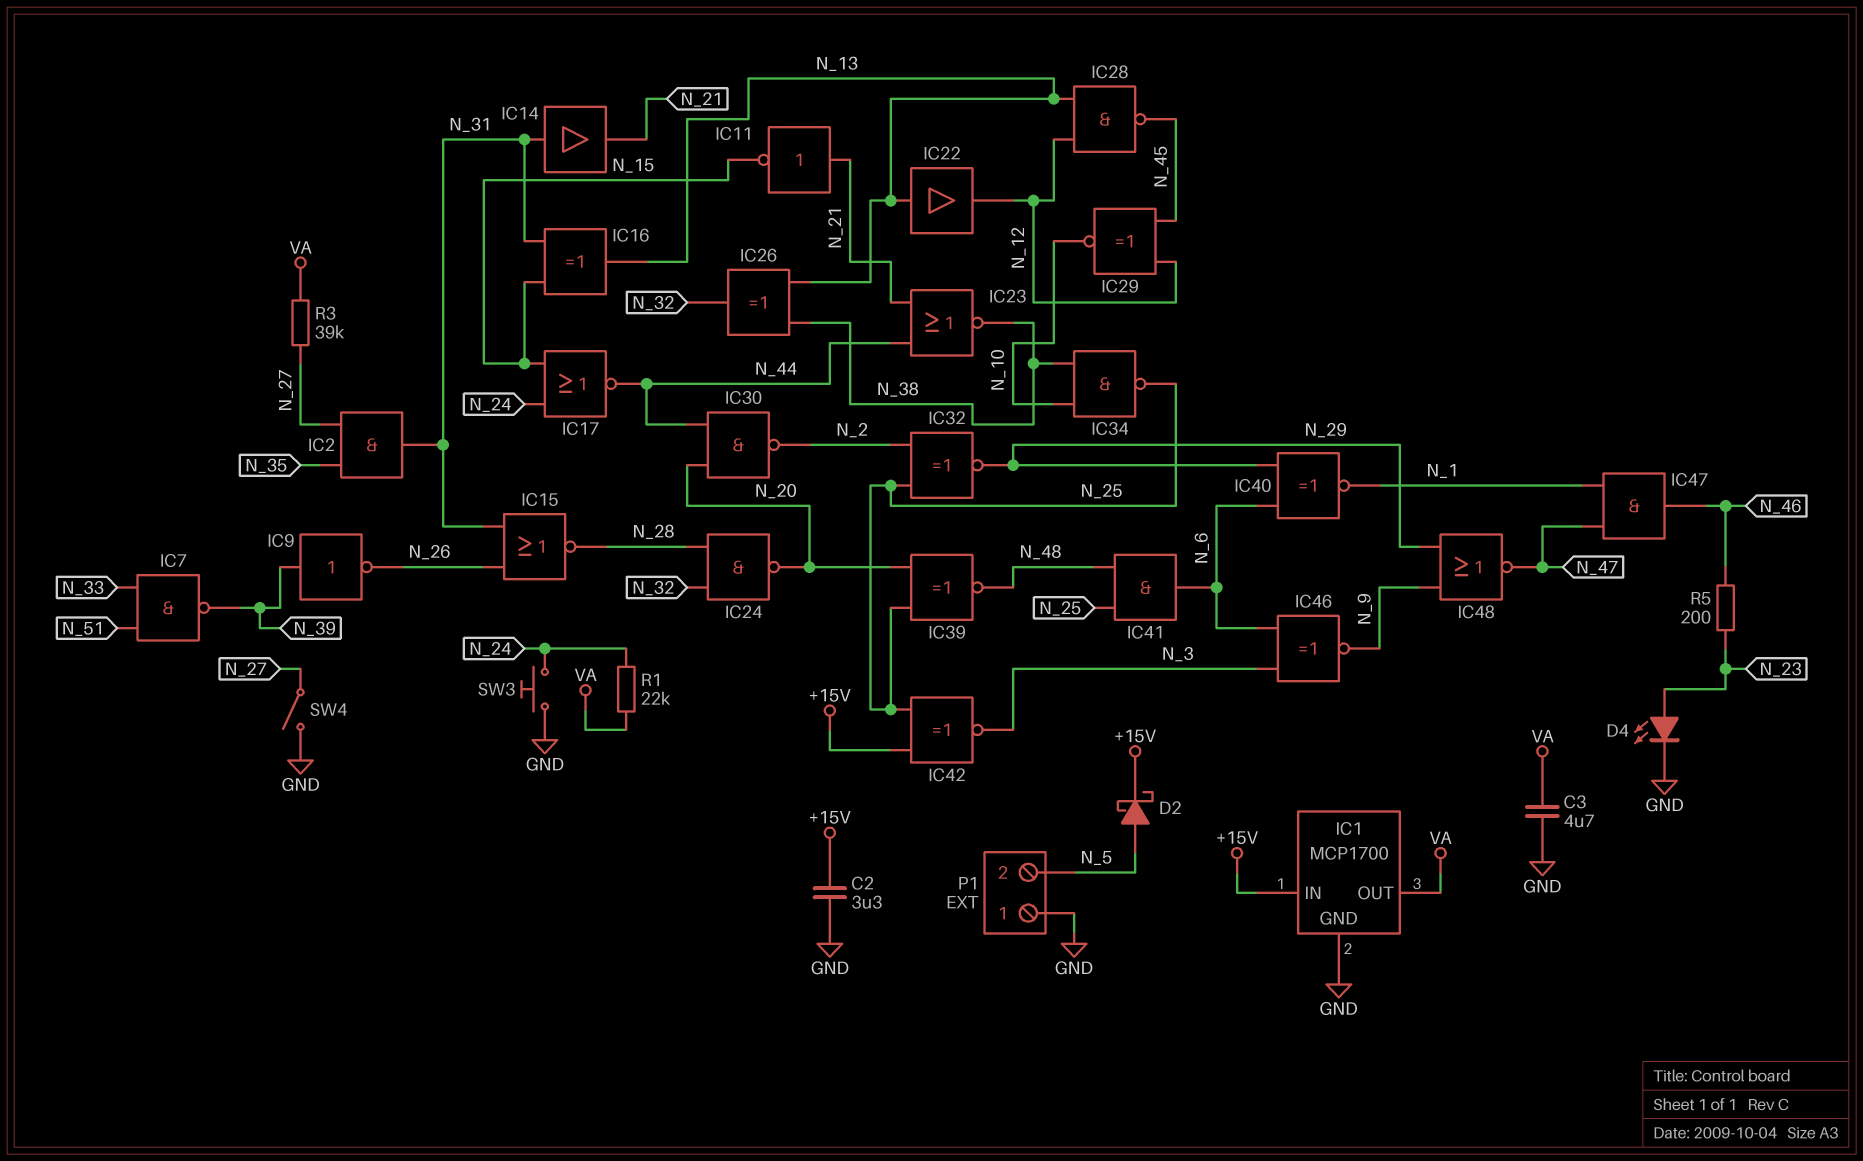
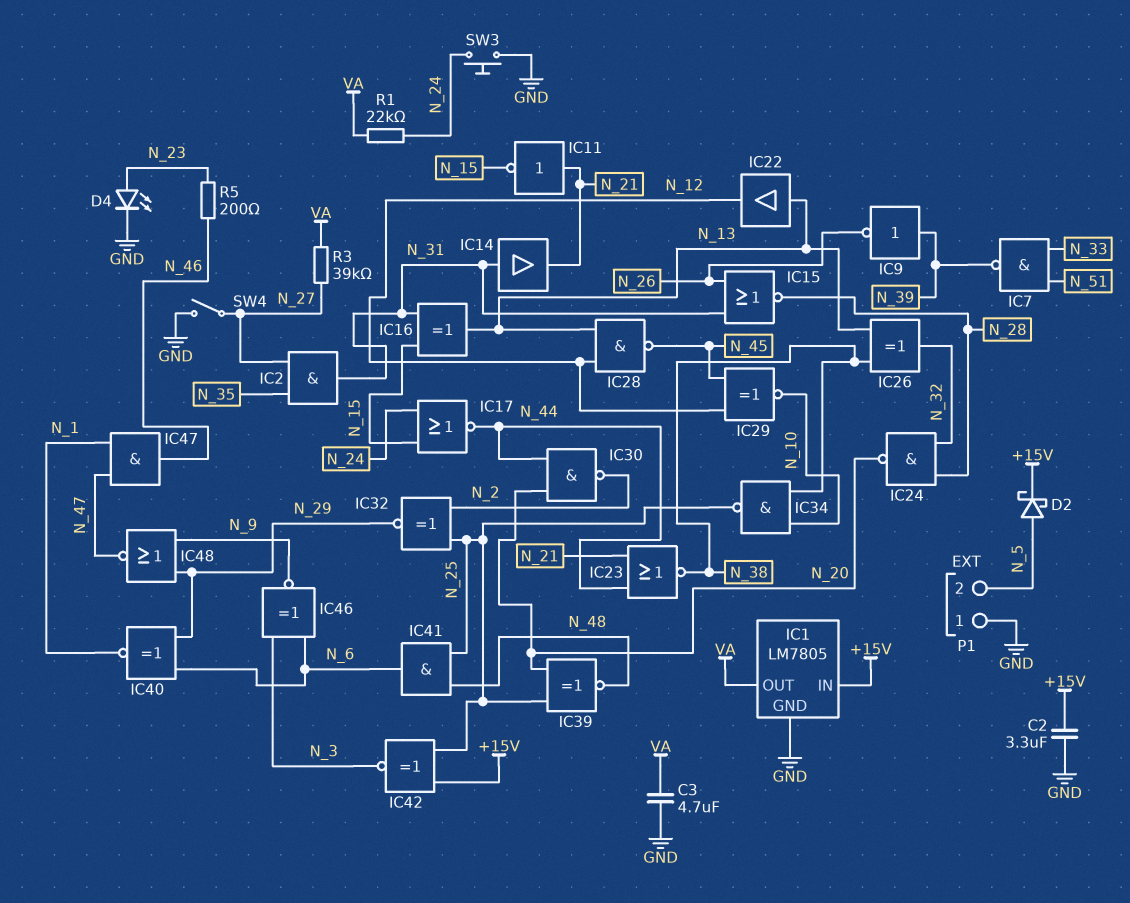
IC1: MCP1700 -> LM7805

